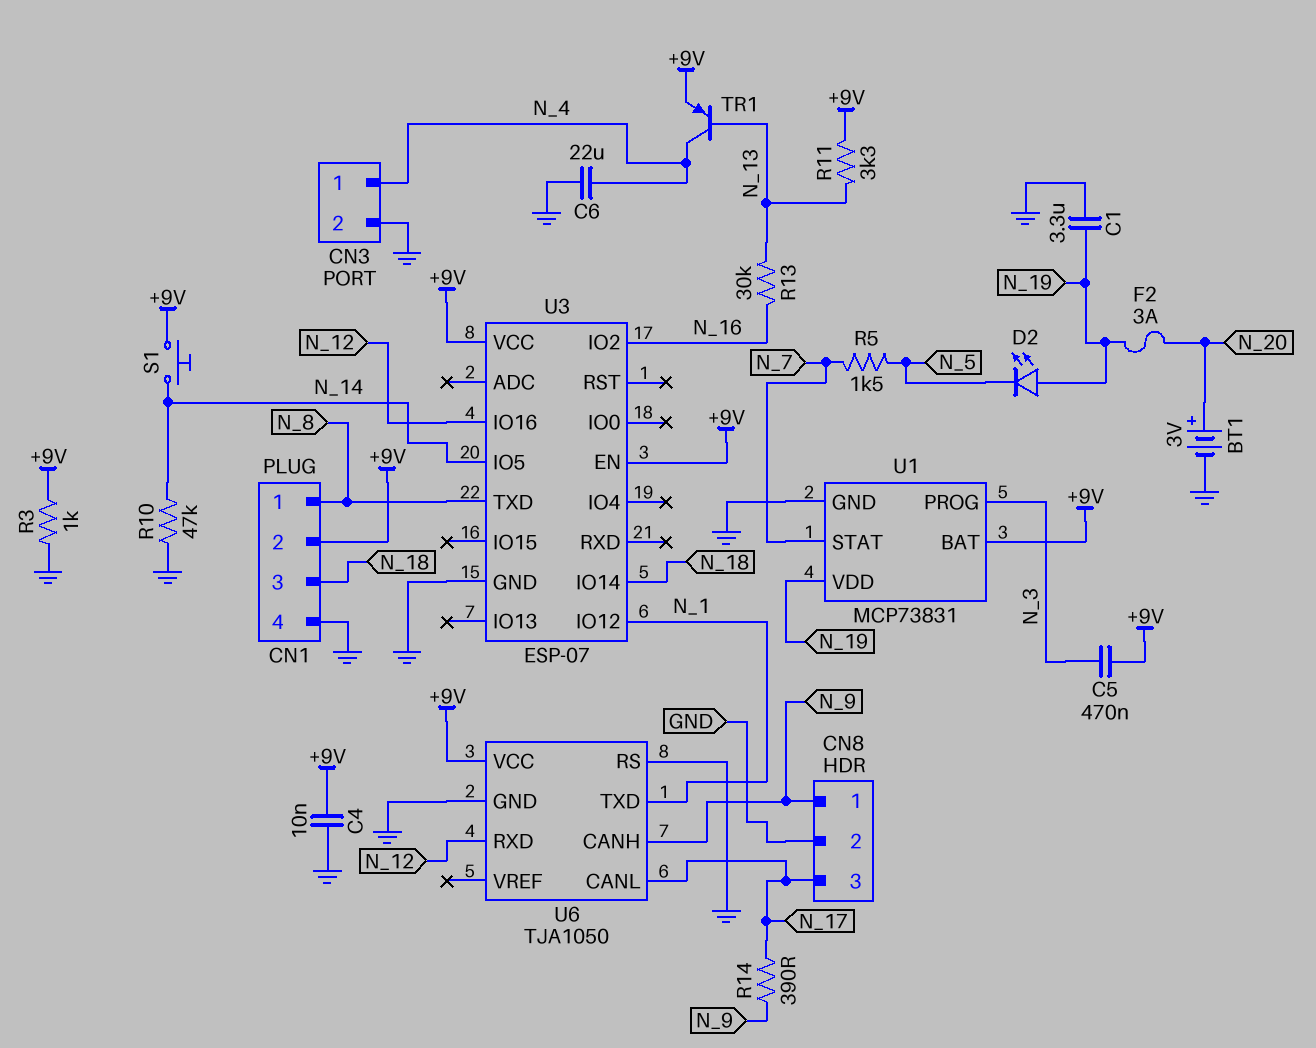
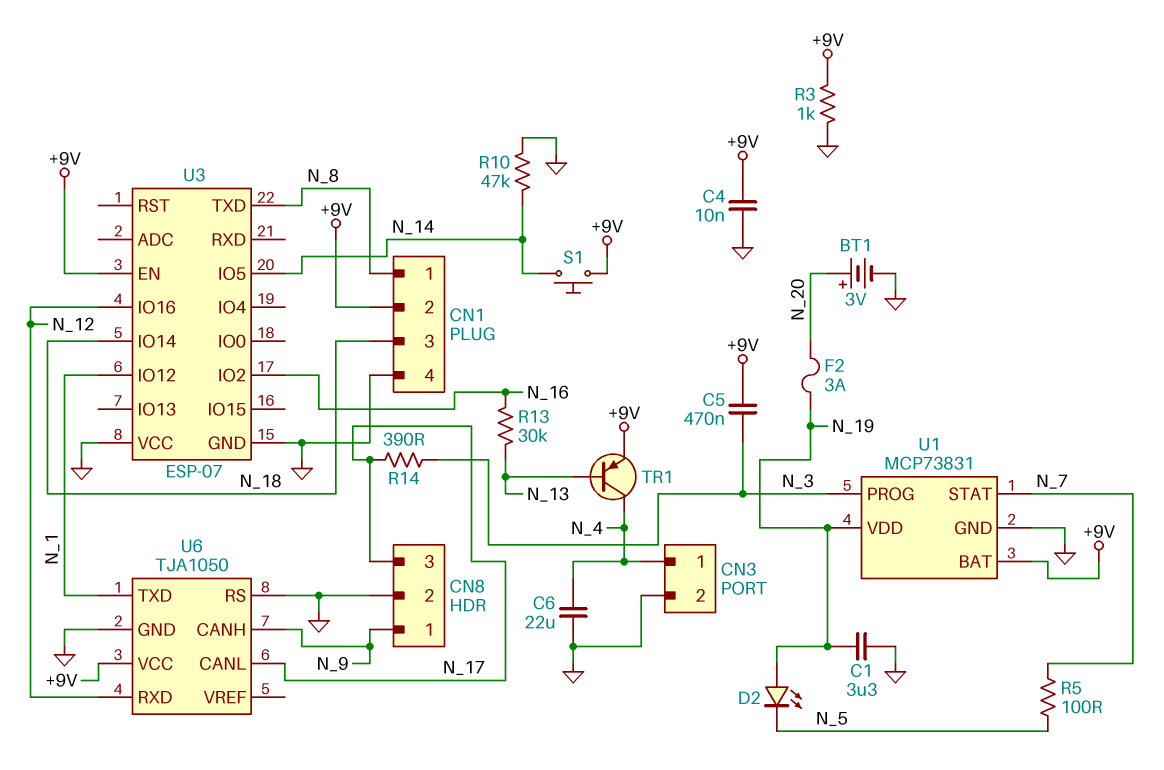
R5: 1.5k (N_5, N_7) -> 100 (N_5, N_7)
R11: 3.3k (+9V, N_13) -> none
R14: 390 (N_9, N_17) -> 390 (N_3, N_17)
U3 pin VCC: +9V -> GND

